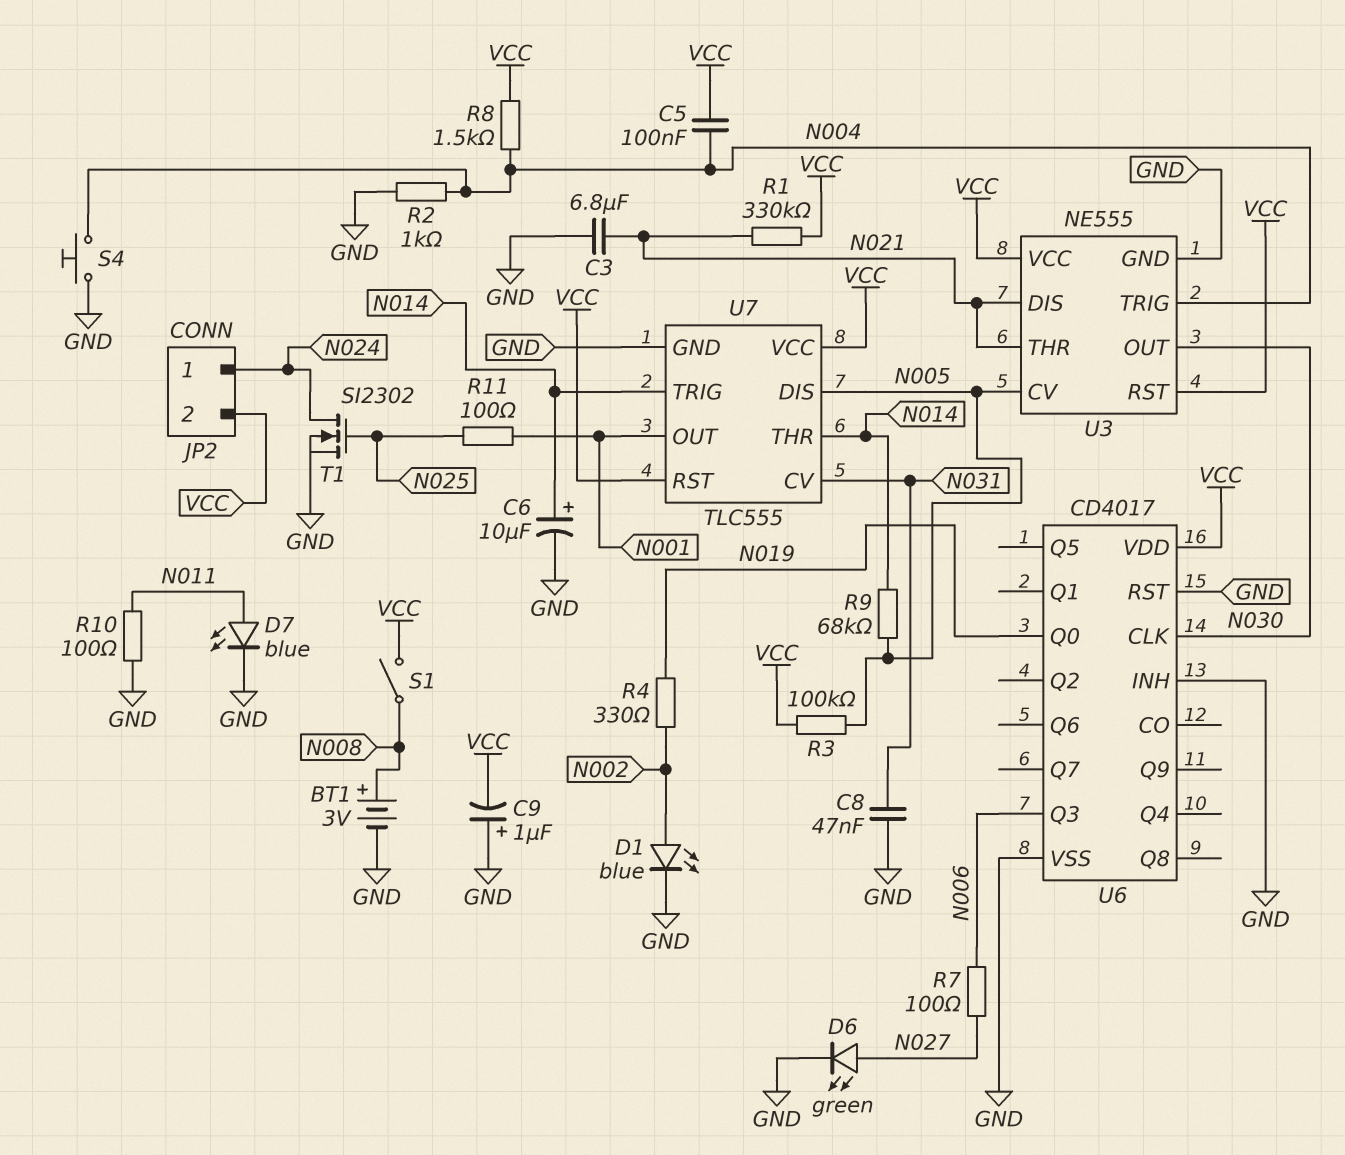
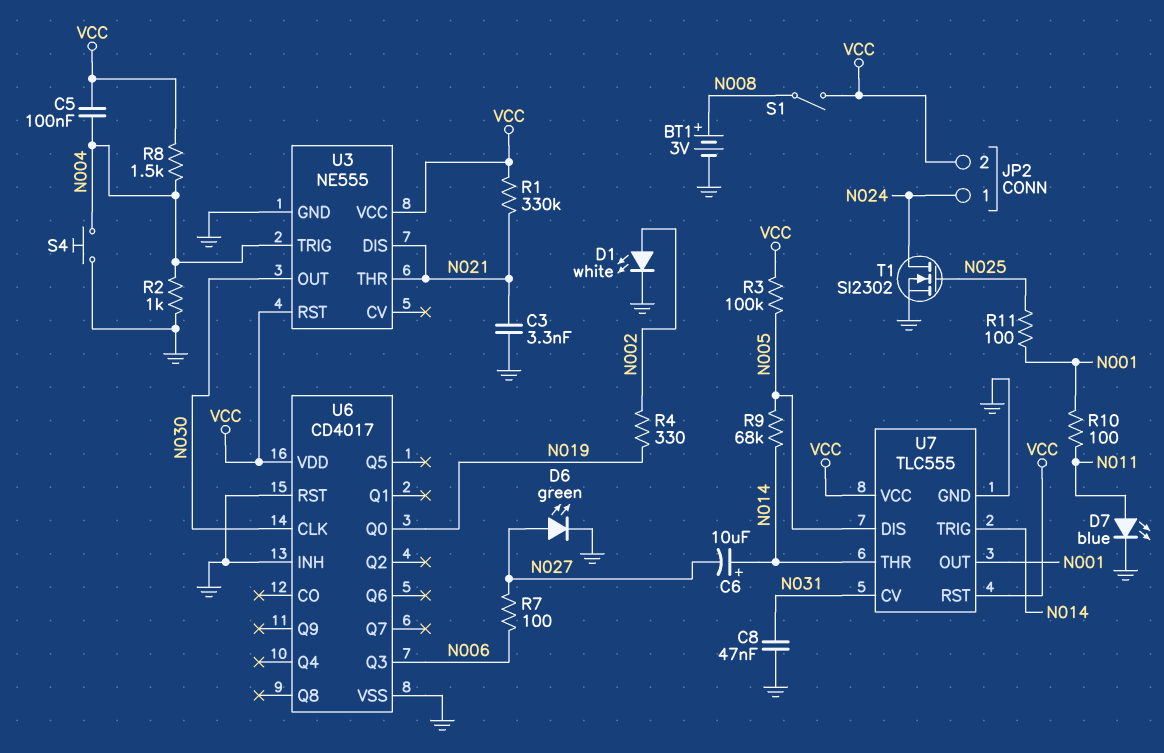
C3: 6.8uF (GND, N021) -> 3.3nF (GND, N021)
C6: 10uF (plus N014, minus GND) -> 10uF (plus N014, minus N027)
C9: 1uF (plus GND, minus VCC) -> none
D1: LED blue (A N002, K GND) -> LED white (A N002, K GND)
R10: 100 (GND, N011) -> 100 (N001, N011)
U3 pin CV: N005 -> none

